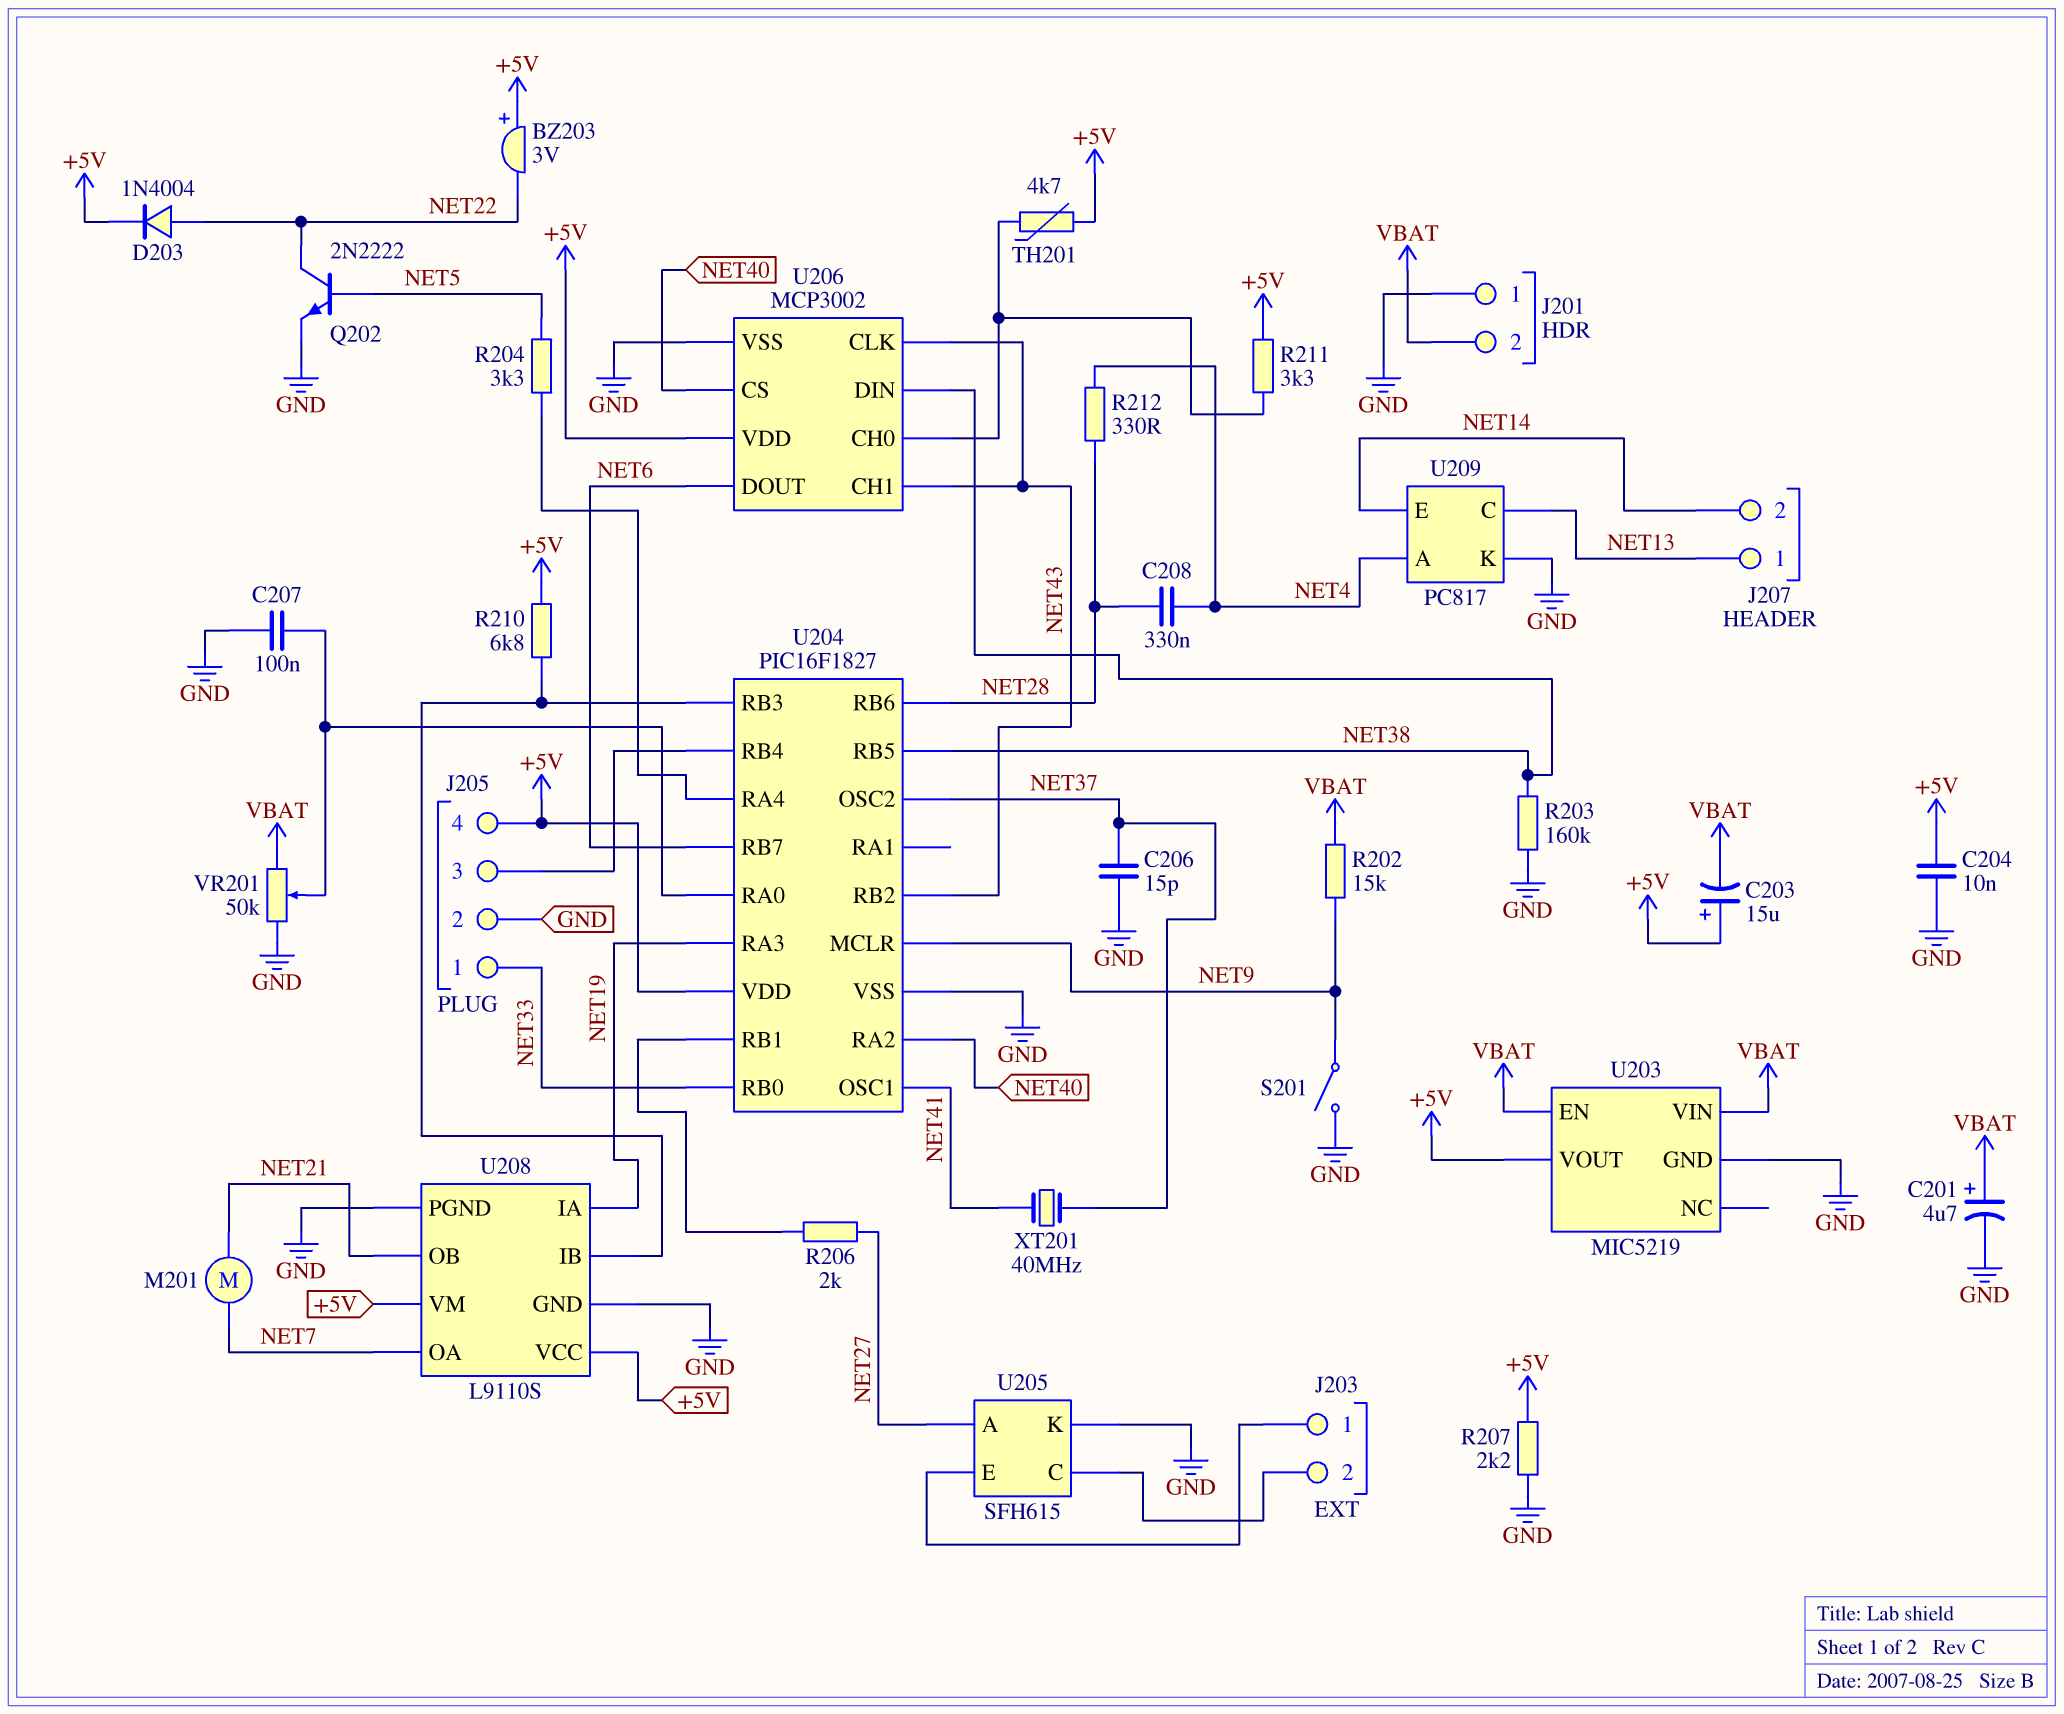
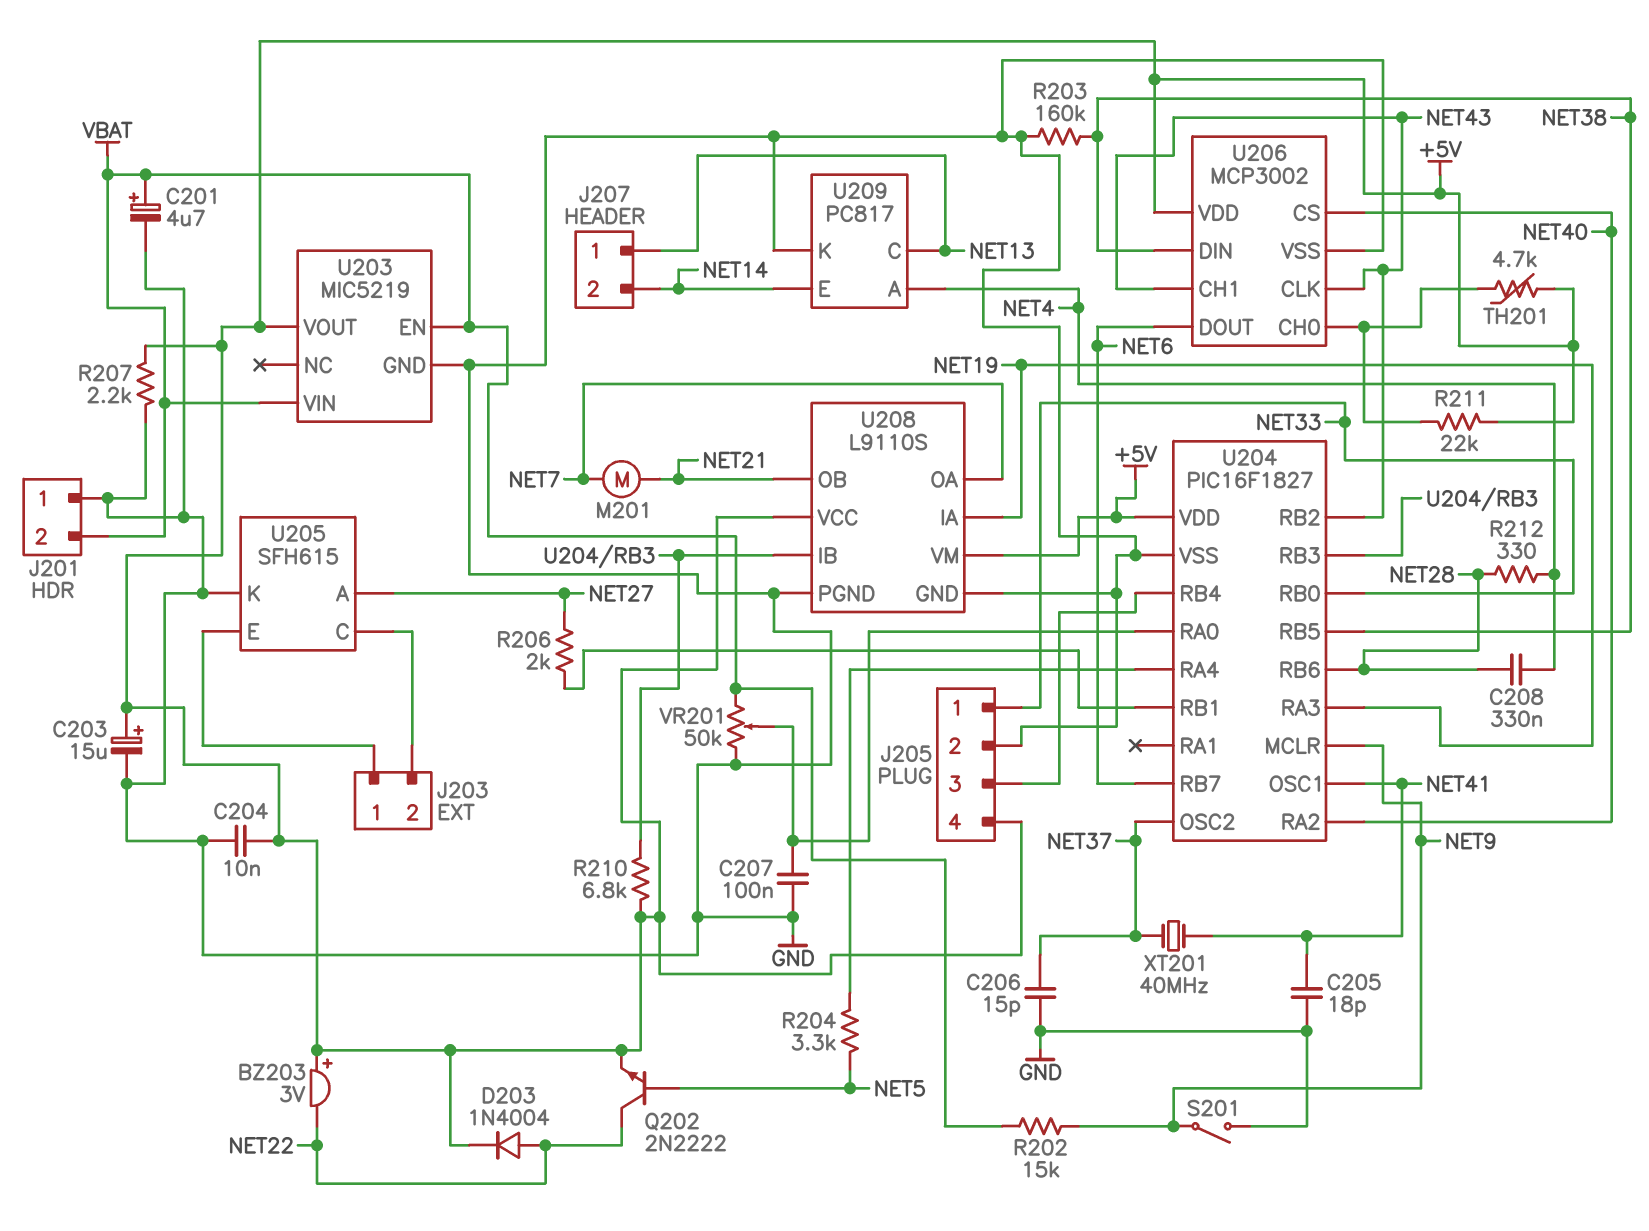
C203: 15uF (plus +5V, minus VBAT) -> 15uF (plus +5V, minus GND)
C205: none -> 18pF (GND, NET41)
Q202: NPN 2N2222 (B NET5, C NET22, E GND) -> NPN 2N2222 (B NET5, C NET22, E +5V)
R211: 3.3k (+5V, U206/CH0) -> 22k (+5V, U206/CH0)

